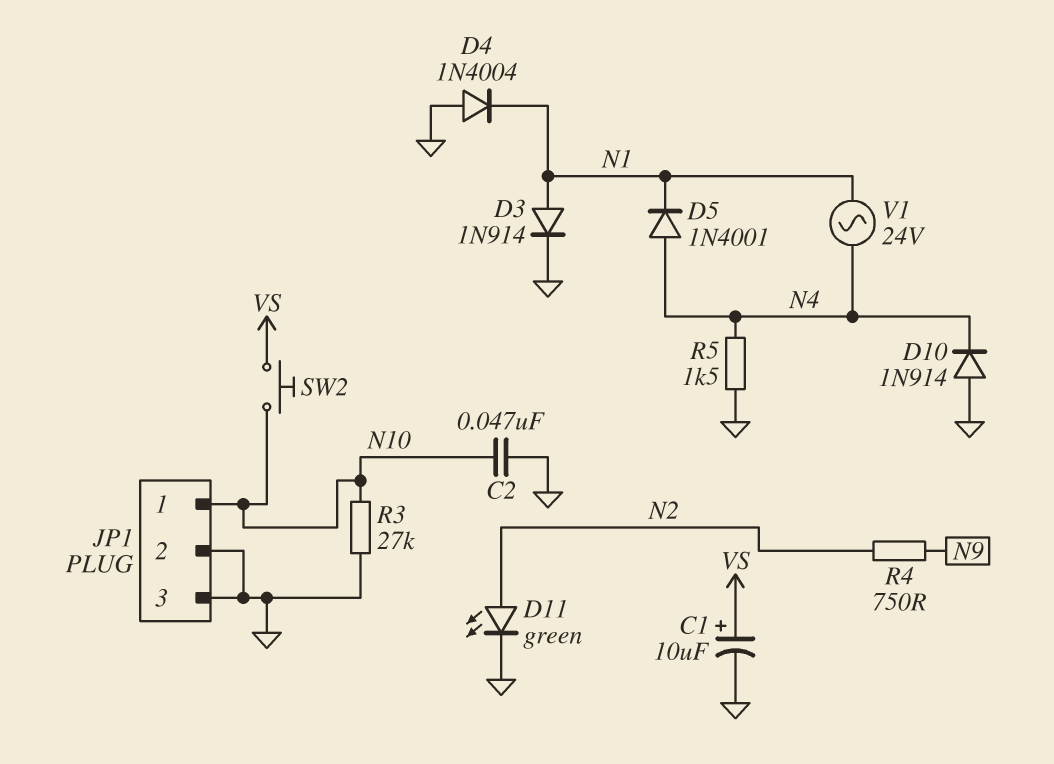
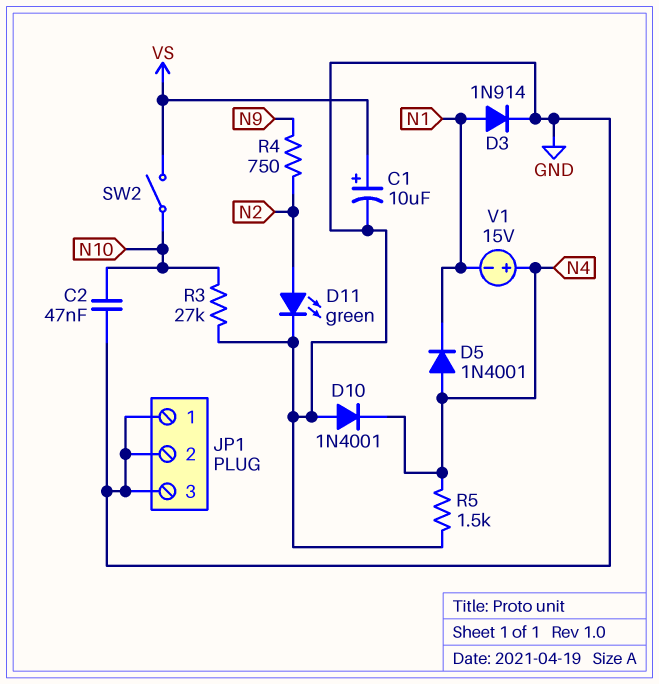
D4: diode 1N4004 (A GND, K N1) -> none
D10: diode 1N914 (A GND, K N4) -> diode 1N4001 (A GND, K N4)
JP1 pin 1: N10 -> GND
SW2: button (N10, VS) -> switch (N10, VS)
V1: AC 24V (N1, N4) -> 15V (plus N4, minus N1)

